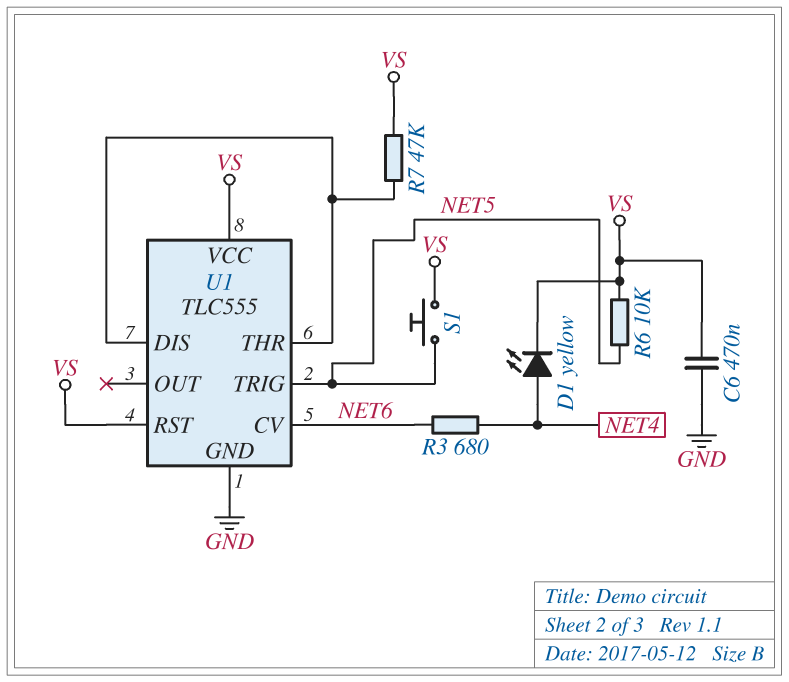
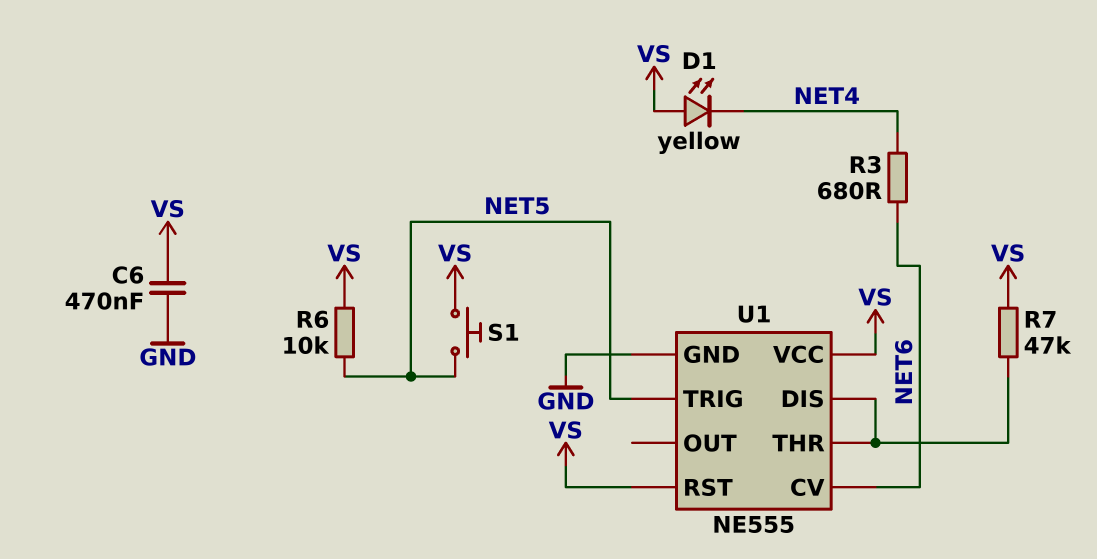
D1: LED yellow (A NET4, K VS) -> LED yellow (A VS, K NET4)
U1: TLC555 -> NE555

